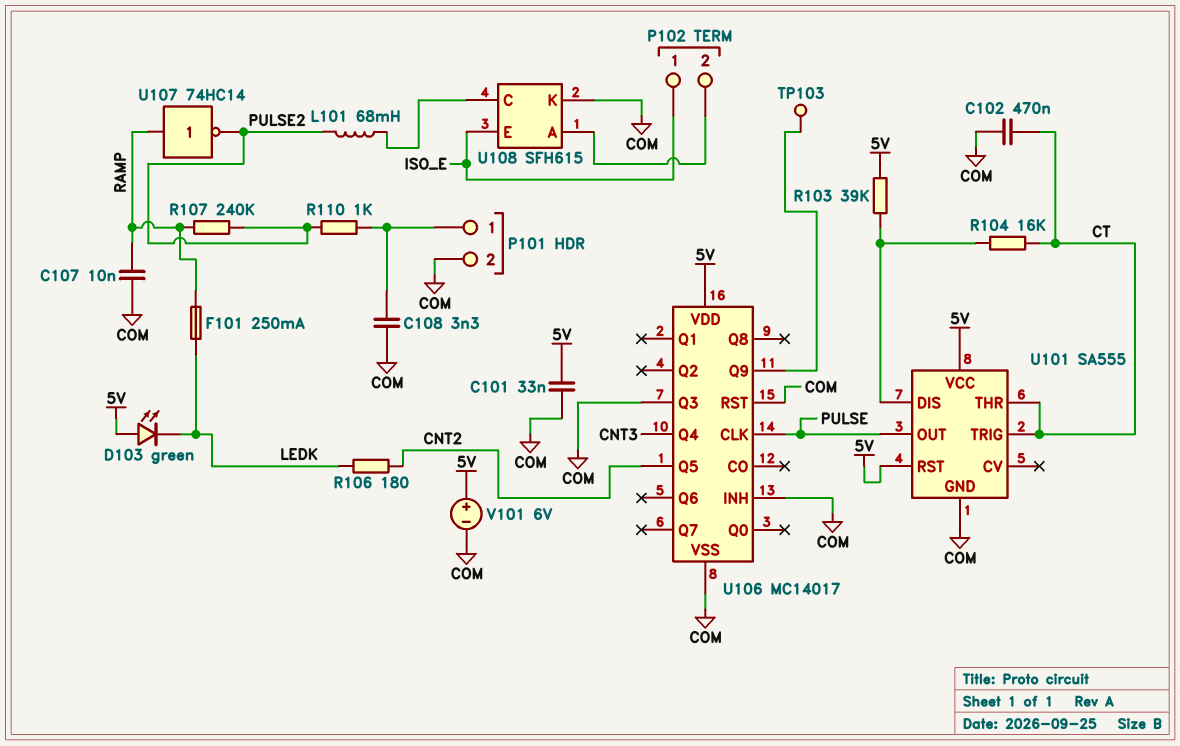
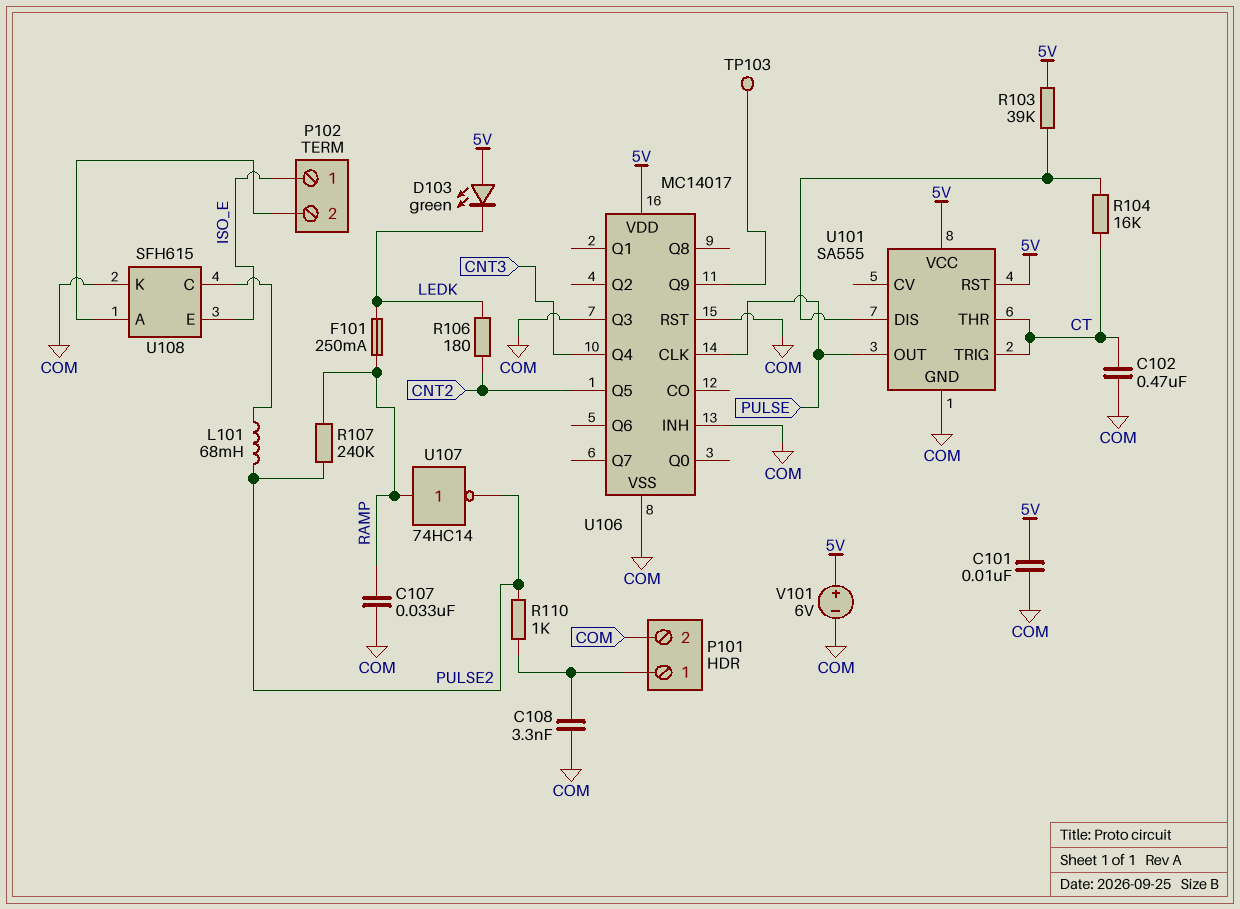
C101: 33nF (5V, COM) -> 10nF (5V, COM)
C107: 10nF (COM, RAMP) -> 33nF (COM, RAMP)

